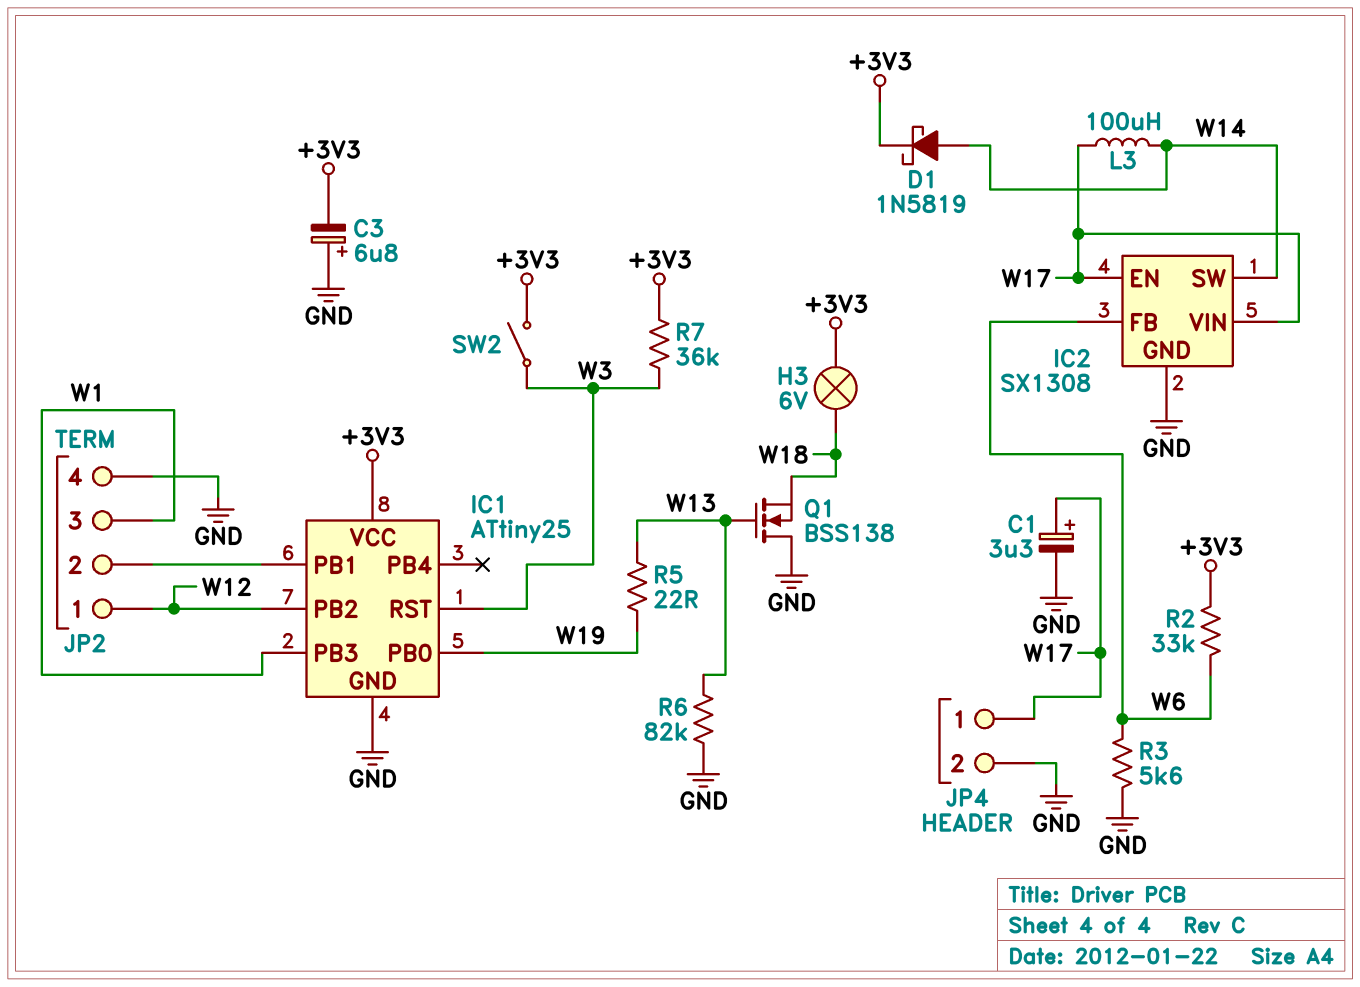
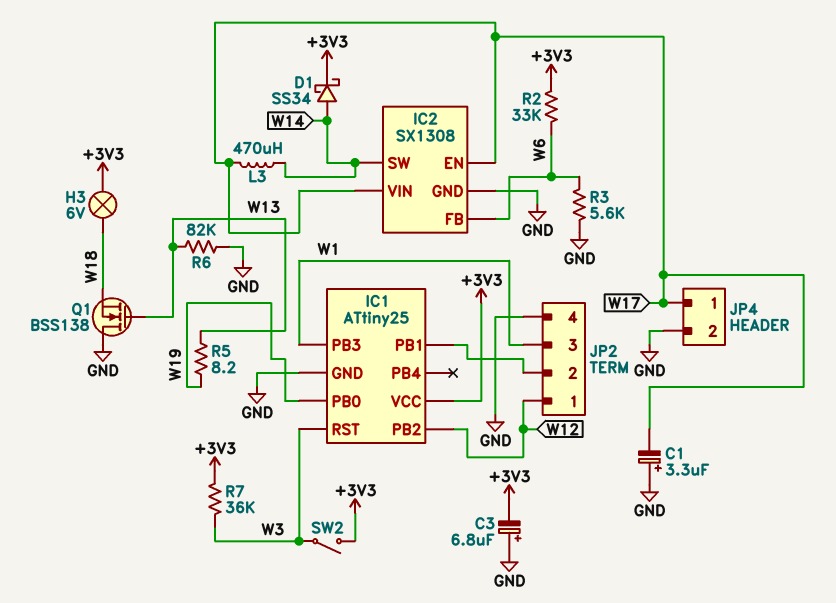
C1: 3.3uF (plus W17, minus GND) -> 3.3uF (plus GND, minus W17)
D1: schottky 1N5819 (A W14, K +3V3) -> schottky SS34 (A W14, K +3V3)
L3: 100uH (W14, W17) -> 470uH (W14, W17)
R5: 22 (W13, W19) -> 8.2 (W13, W19)

